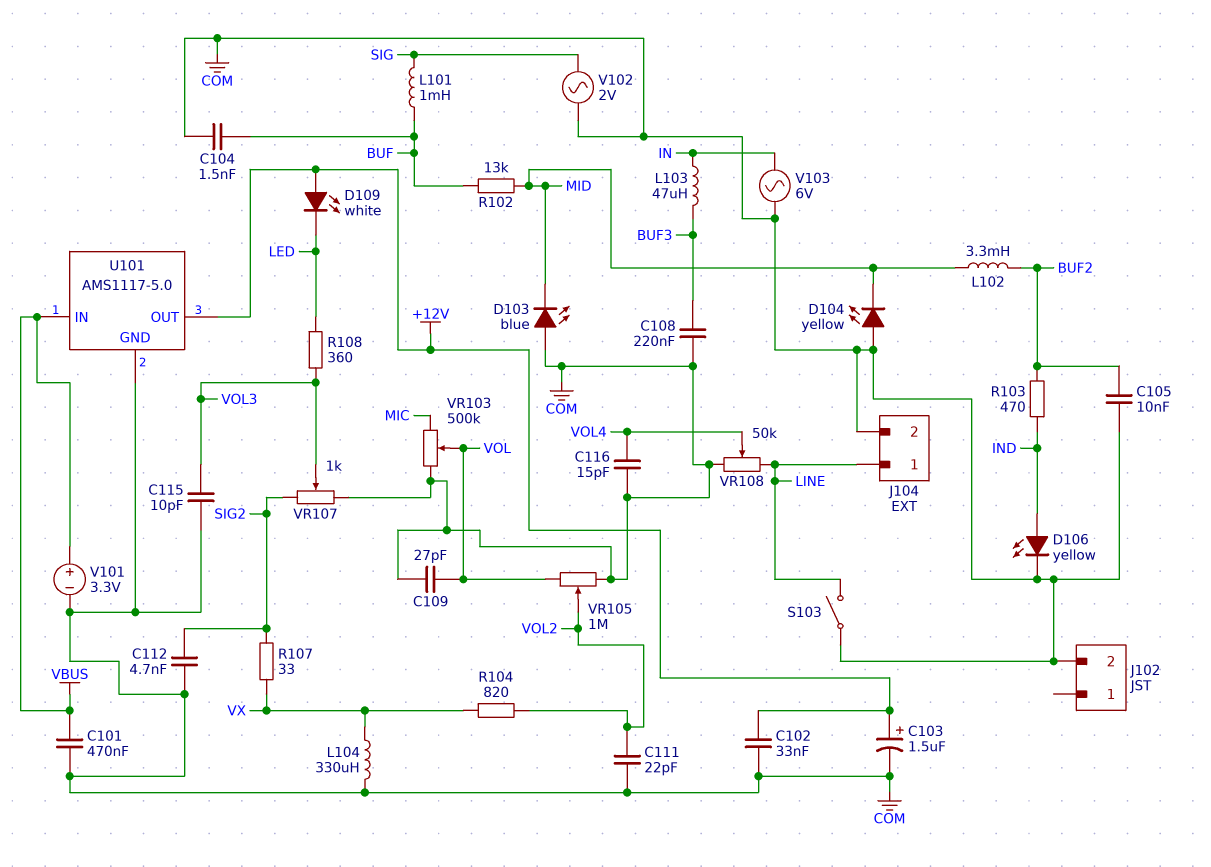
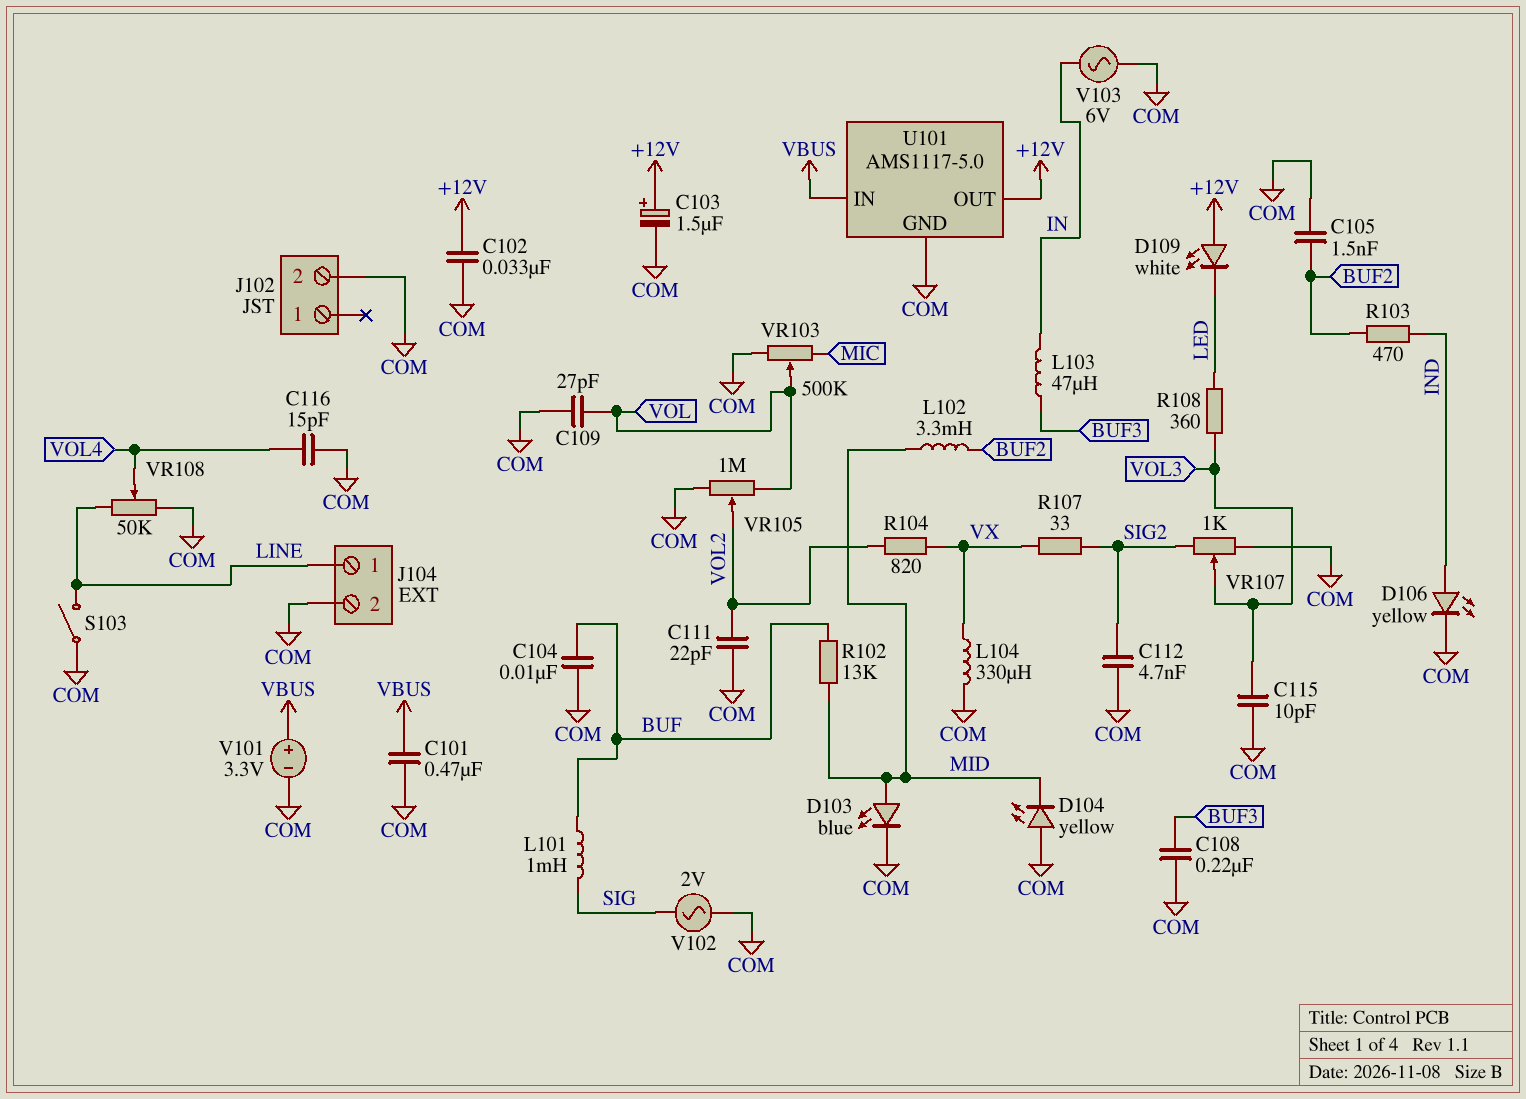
C104: 1.5nF (BUF, COM) -> 10nF (BUF, COM)
C105: 10nF (BUF2, COM) -> 1.5nF (BUF2, COM)
D103: LED blue (A COM, K MID) -> LED blue (A MID, K COM)

